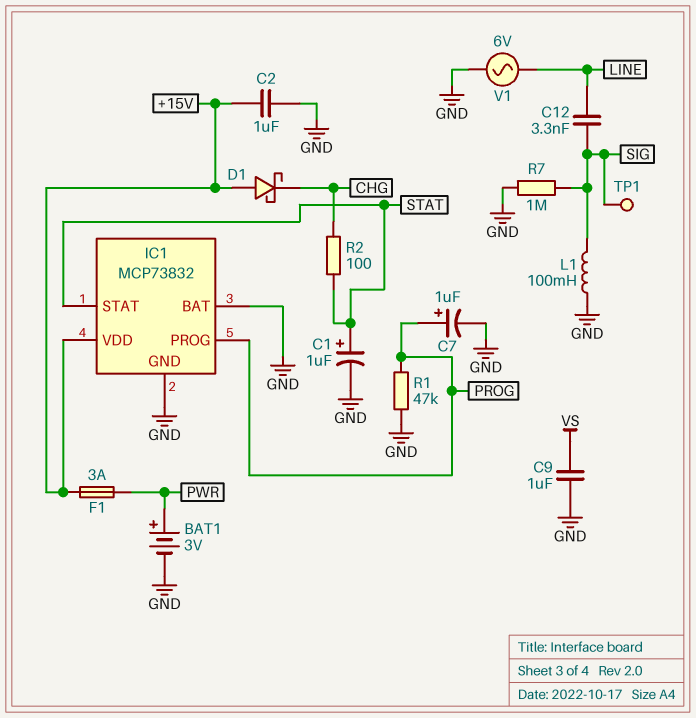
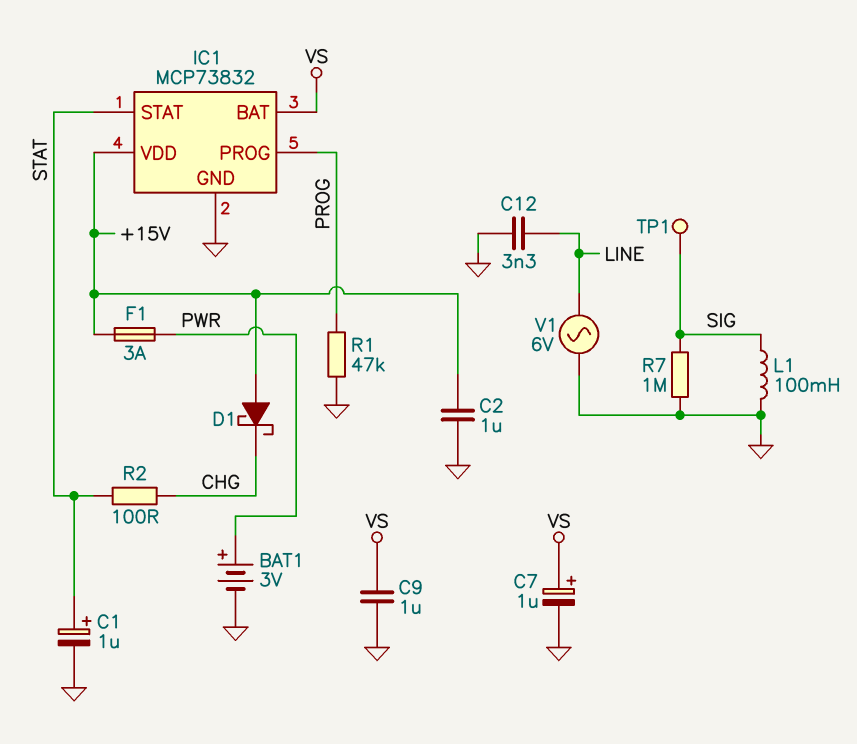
C7: 1uF (plus PROG, minus GND) -> 1uF (plus VS, minus GND)
C12: 3.3nF (LINE, SIG) -> 3.3nF (GND, LINE)
IC1 pin BAT: GND -> VS

